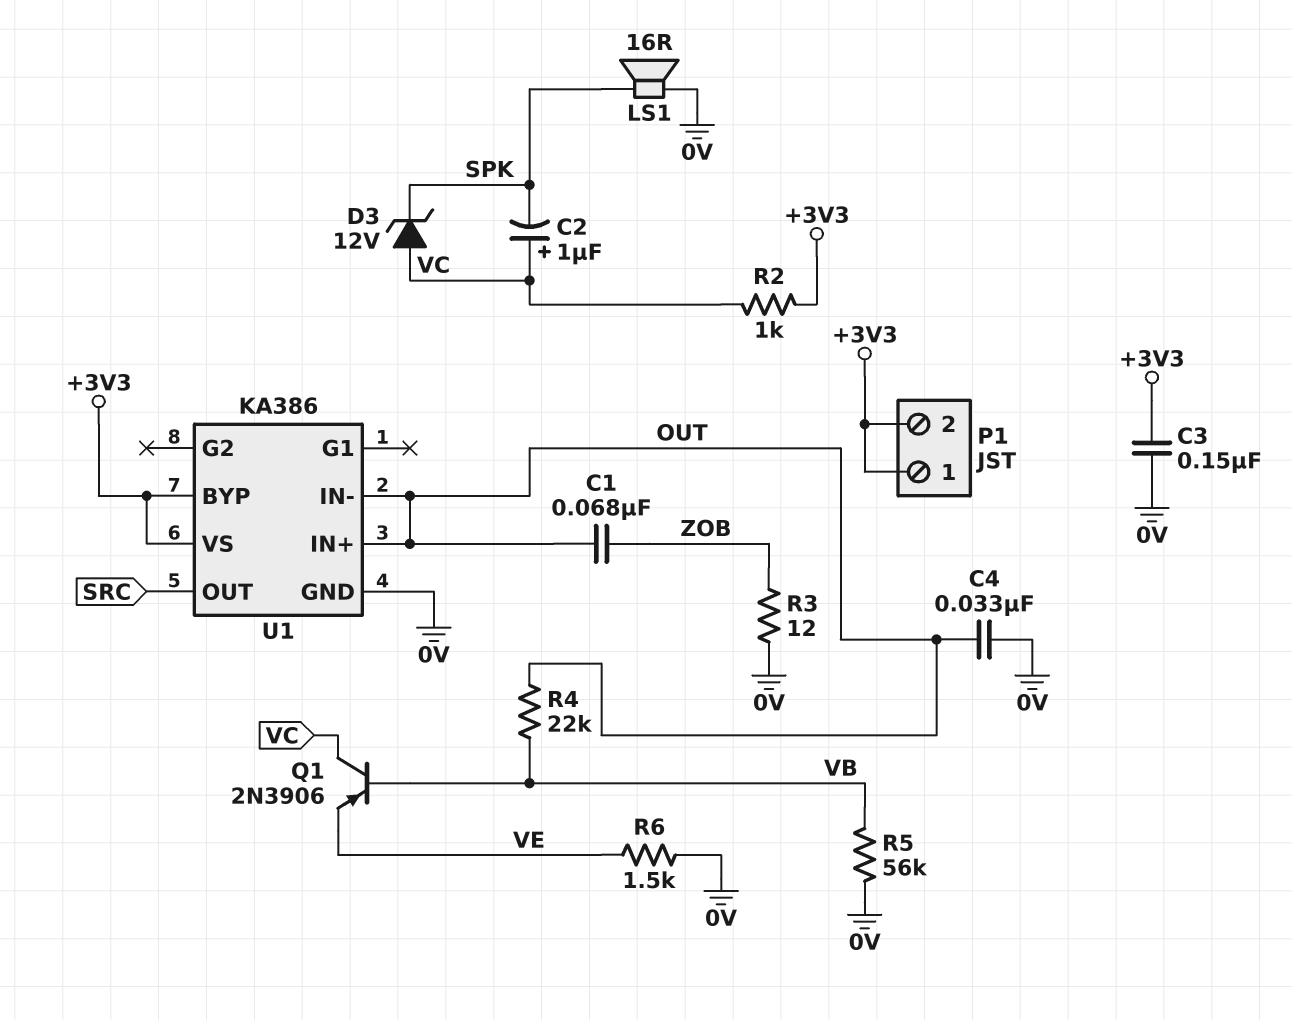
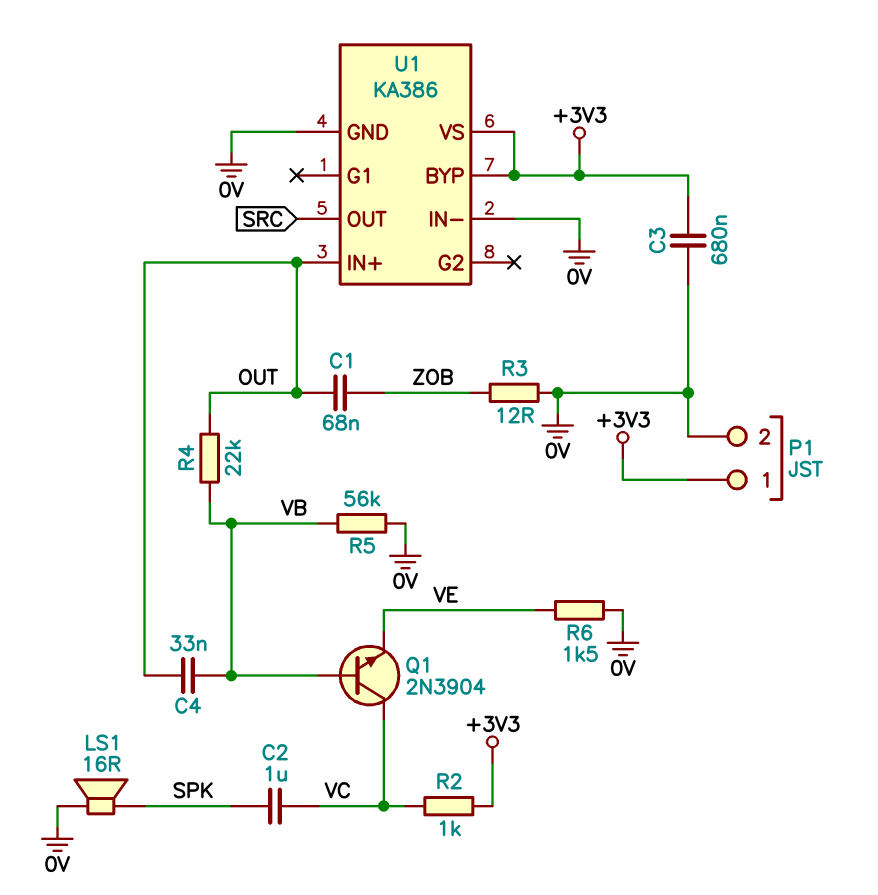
C2: 1uF (plus VC, minus SPK) -> 1uF (SPK, VC)
C3: 150nF (+3V3, 0V) -> 680nF (+3V3, 0V)
C4: 33nF (0V, OUT) -> 33nF (OUT, VB)
D3: zener 12V (A VC, K SPK) -> none
P1 pin 2: +3V3 -> 0V
Q1: PNP 2N3906 (B VB, C VC, E VE) -> NPN 2N3904 (B VB, C VC, E VE)
U1 pin IN-: OUT -> 0V

